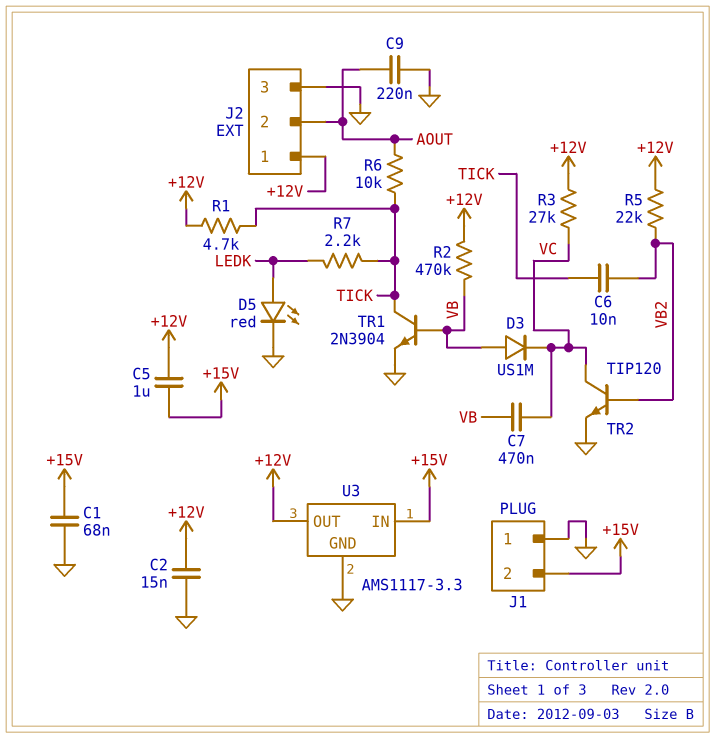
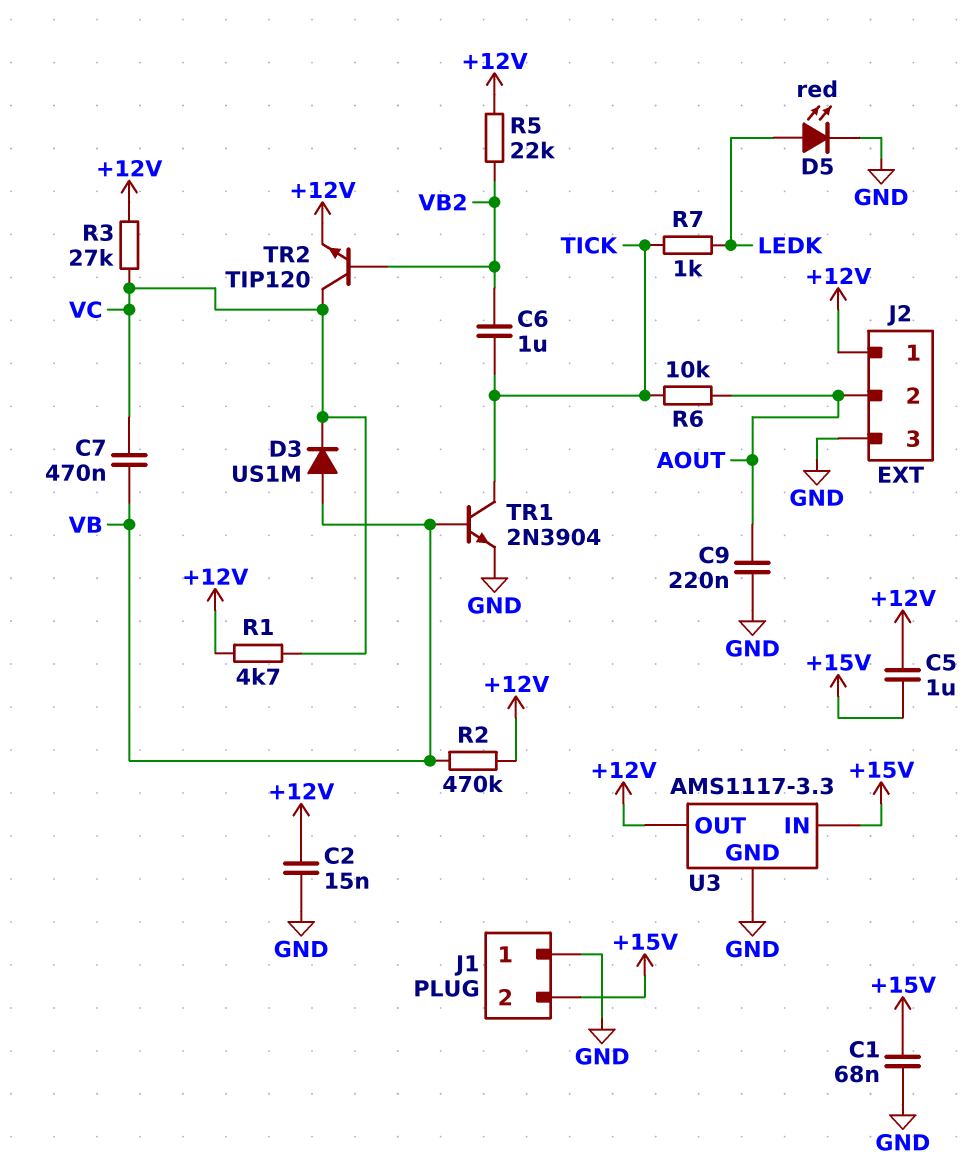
C6: 10nF (TICK, VB2) -> 1uF (TICK, VB2)
R1: 4.7k (+12V, TICK) -> 4.7k (+12V, VC)
R7: 2.2k (LEDK, TICK) -> 1k (LEDK, TICK)
TR2: NPN TIP120 (B VB2, C VC, E GND) -> NPN TIP120 (B VB2, C VC, E +12V)

